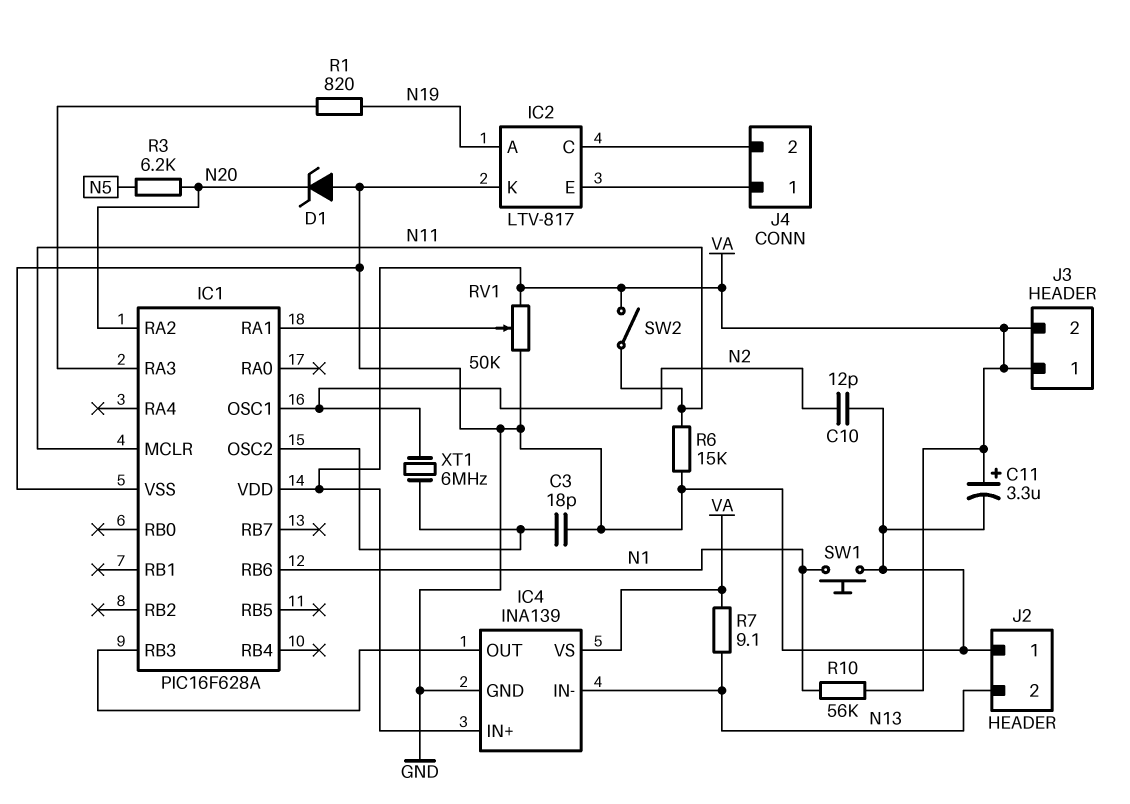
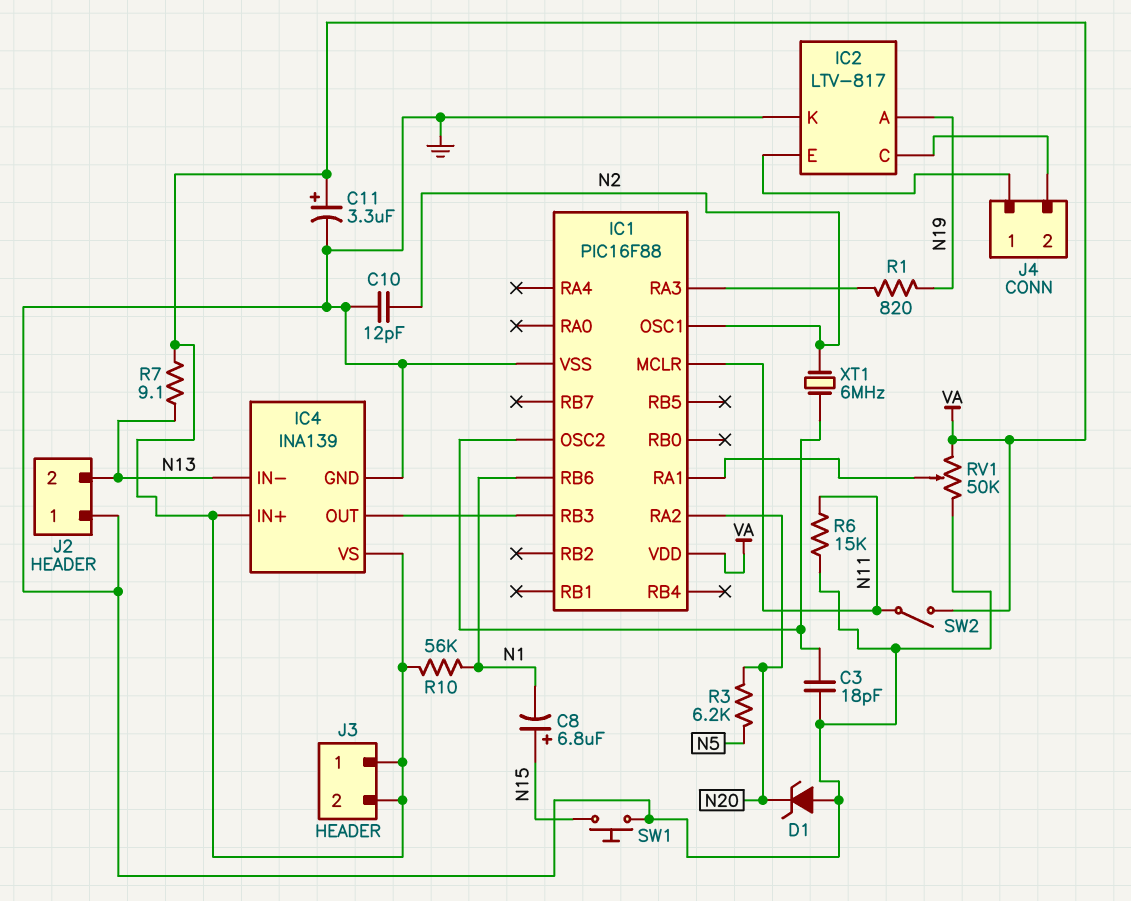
C8: none -> 6.8uF (plus N15, minus N1)
IC1: PIC16F628A -> PIC16F88
SW1: button (GND, N1) -> button (GND, N15)

